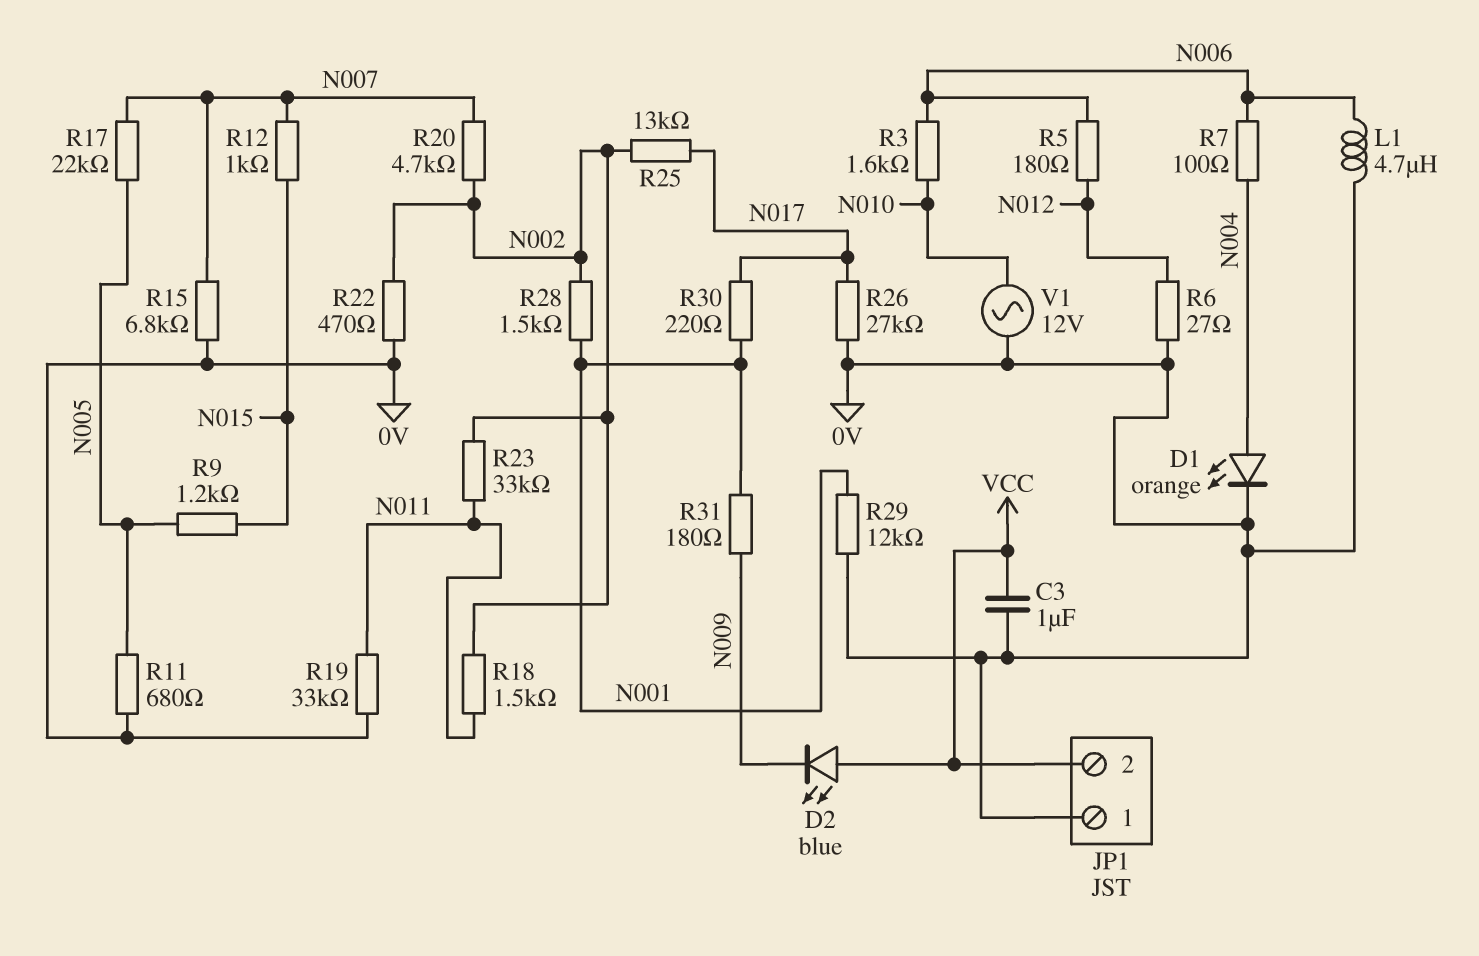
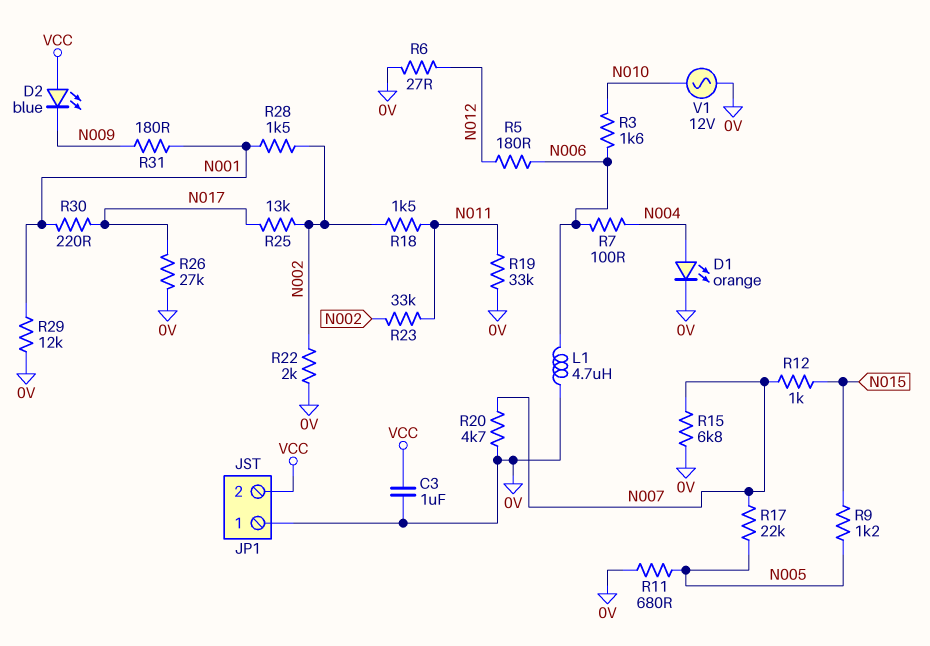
R20: 4.7k (N002, N007) -> 4.7k (0V, N007)
R22: 470 (0V, N002) -> 2k (0V, N002)

